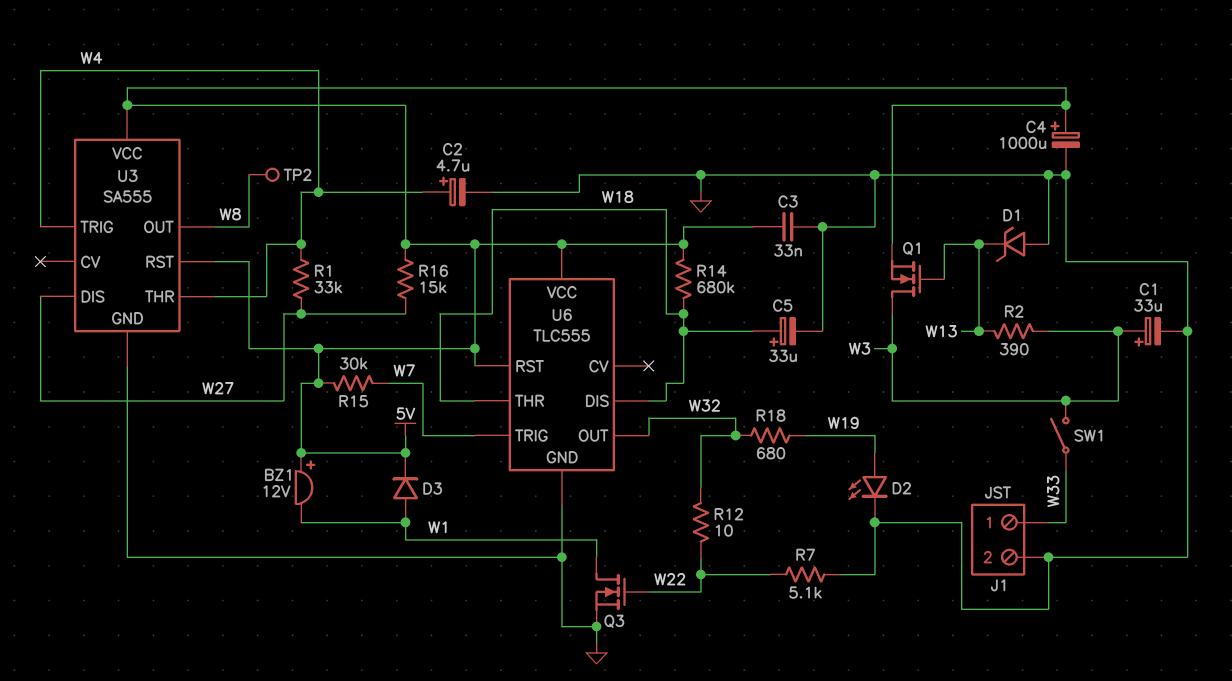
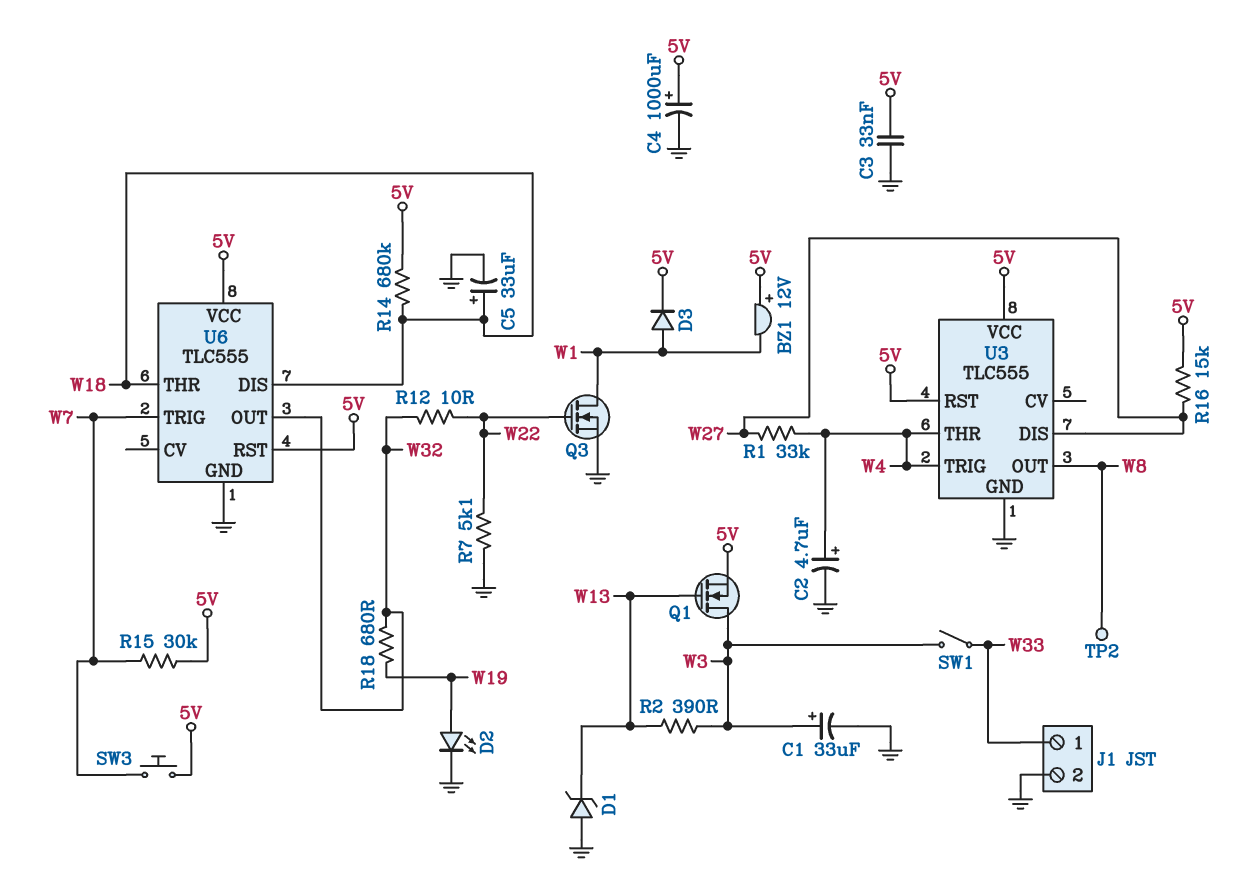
SW3: none -> button (5V, W7)
U3: SA555 -> TLC555

